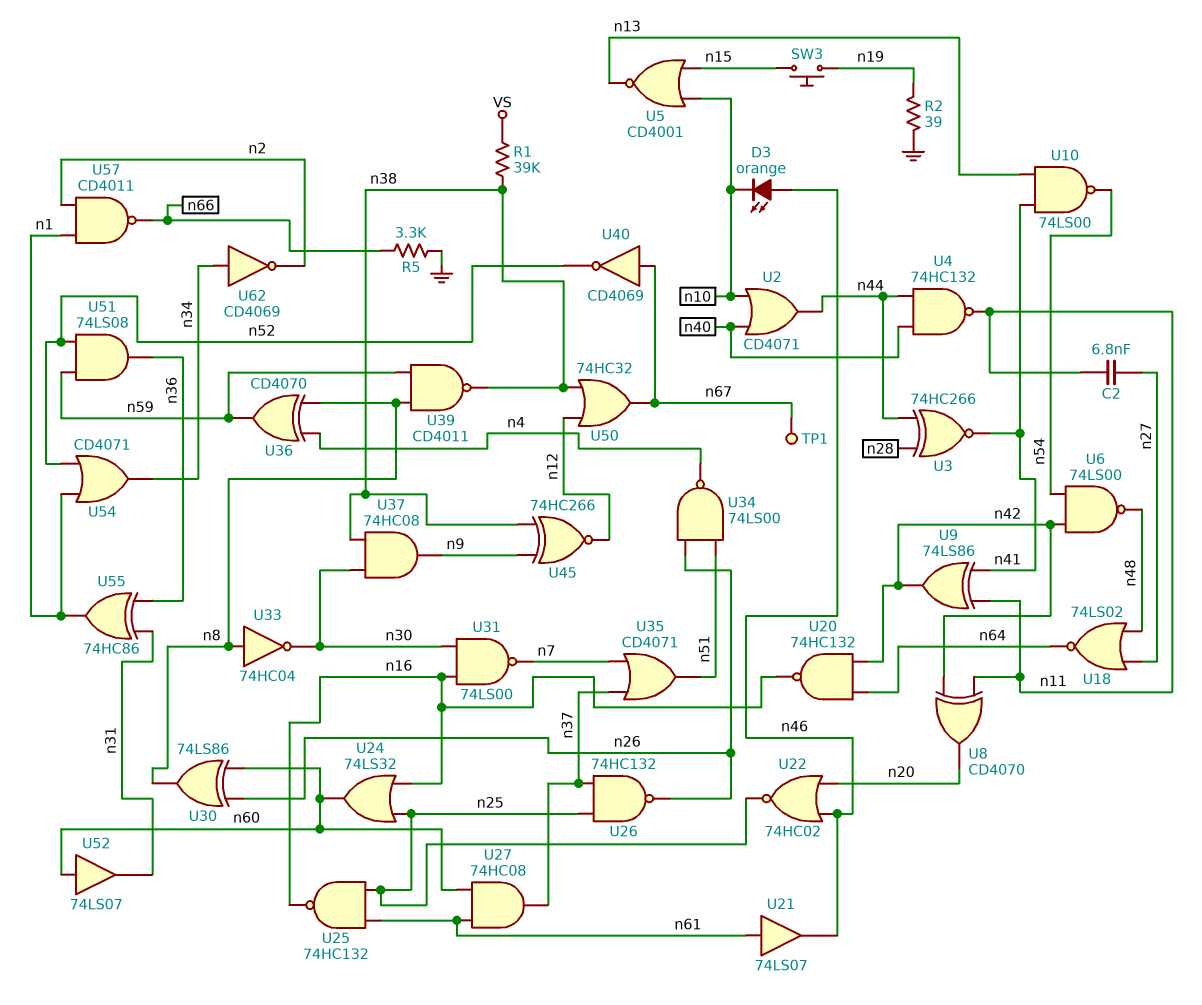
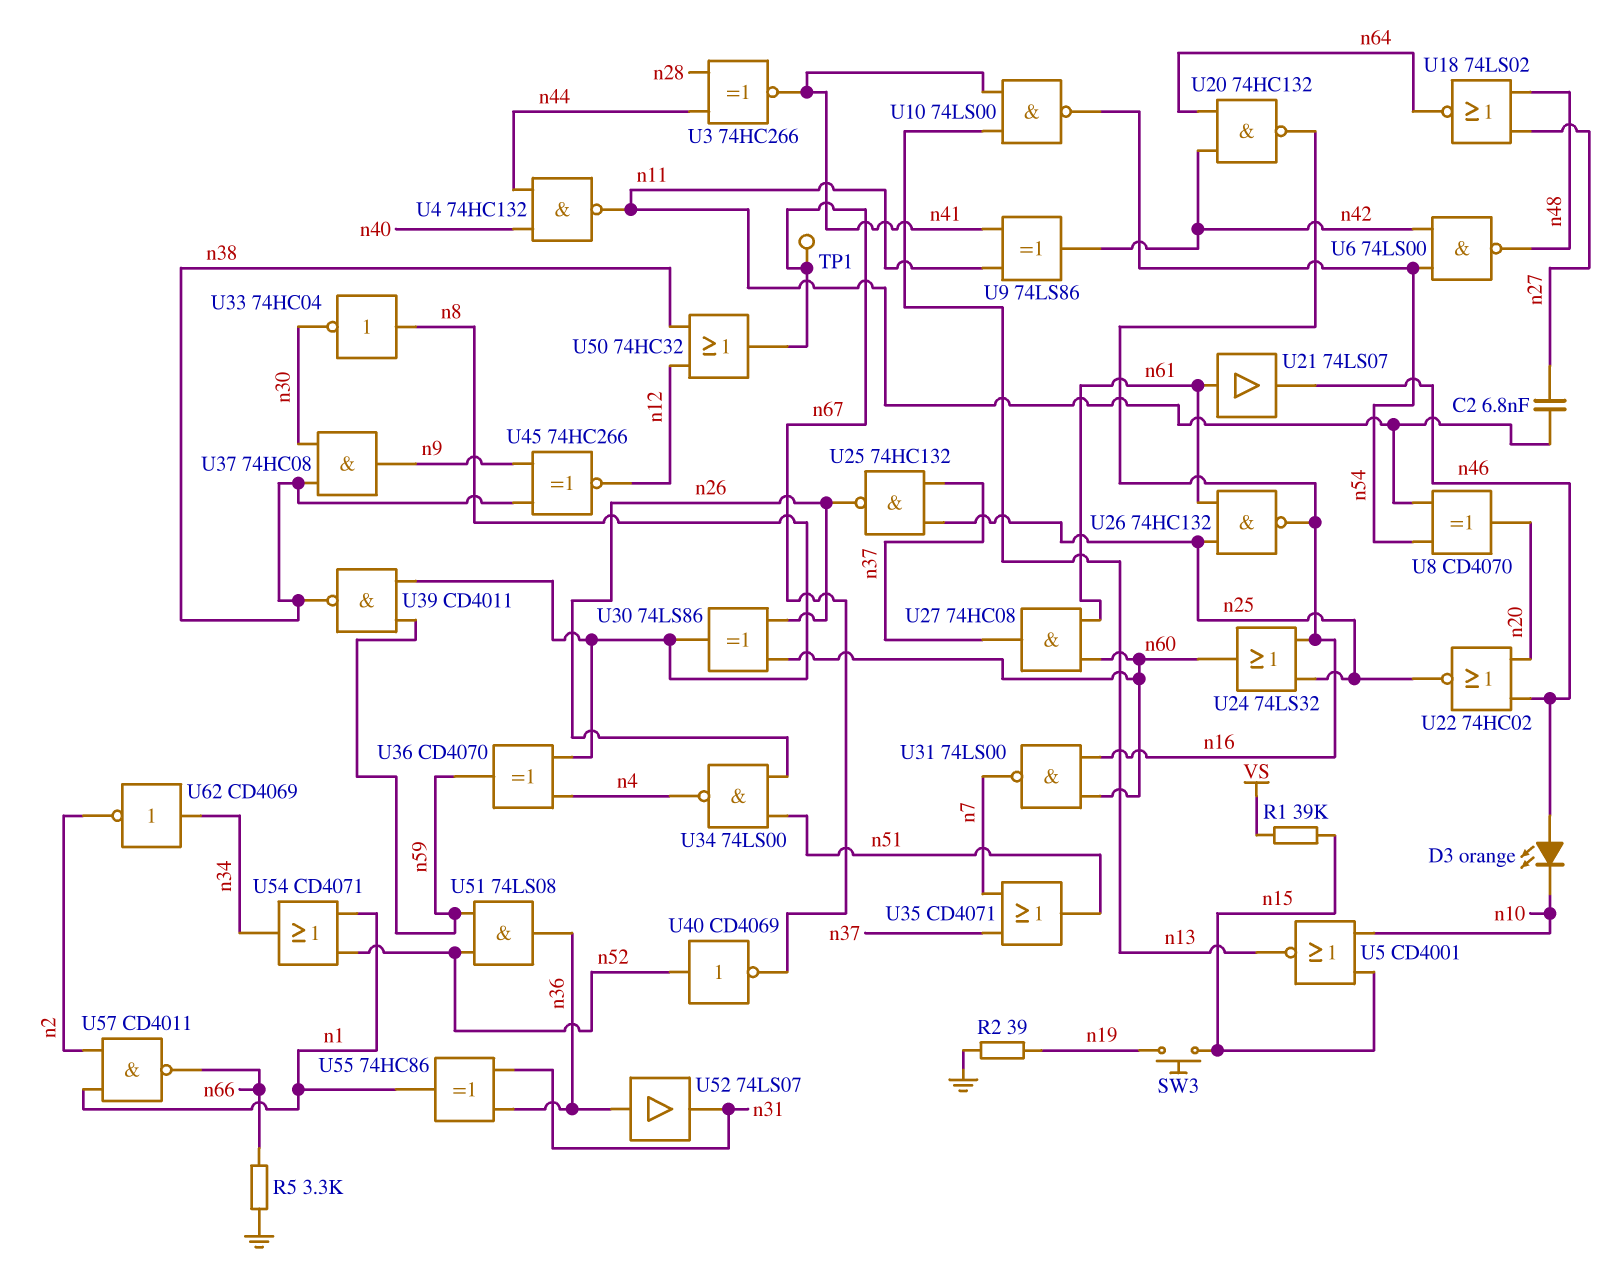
R1: 39k (VS, n38) -> 39k (VS, n15)
U2: OR CD4071 (in n10, in n40, out n44) -> none
U8: XOR CD4070 (in n11, in n42, out n20) -> XOR CD4070 (in n11, in n54, out n20)
U25: NAND 74HC132 (in n25, in n61, out n16) -> NAND 74HC132 (in n25, in n37, out n26)
U26: NAND 74HC132 (in n25, in n37, out n26) -> NAND 74HC132 (in n25, in n61, out n16)
U31: NAND 74LS00 (in n16, in n30, out n7) -> NAND 74LS00 (in n16, in n60, out n7)
U40: NOT CD4069 (in n67, out n52) -> NOT CD4069 (in n52, out n67)
U52: buffer 74LS07 (in n60, out n31) -> buffer 74LS07 (in n36, out n31)

